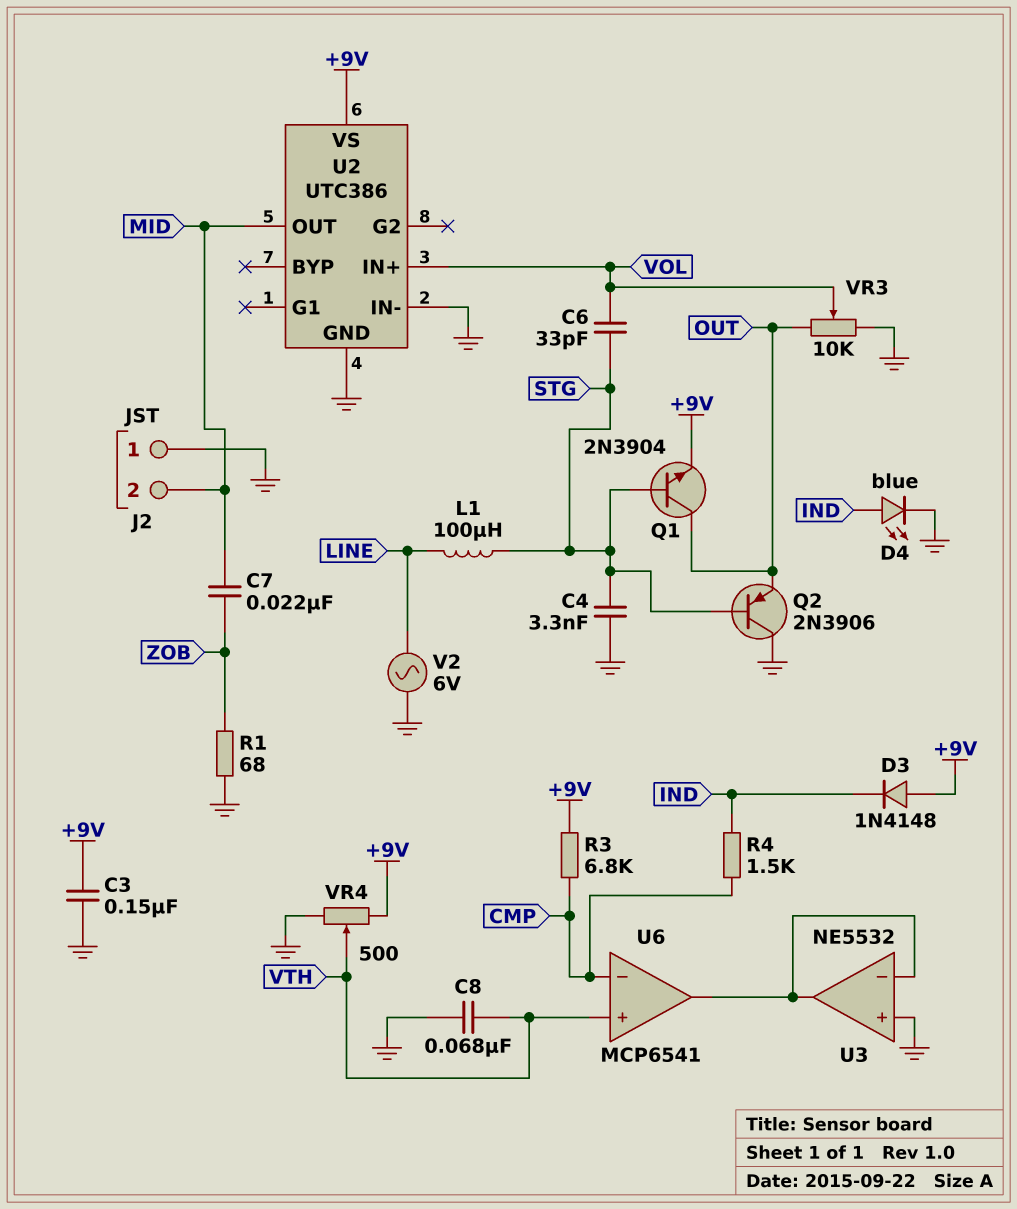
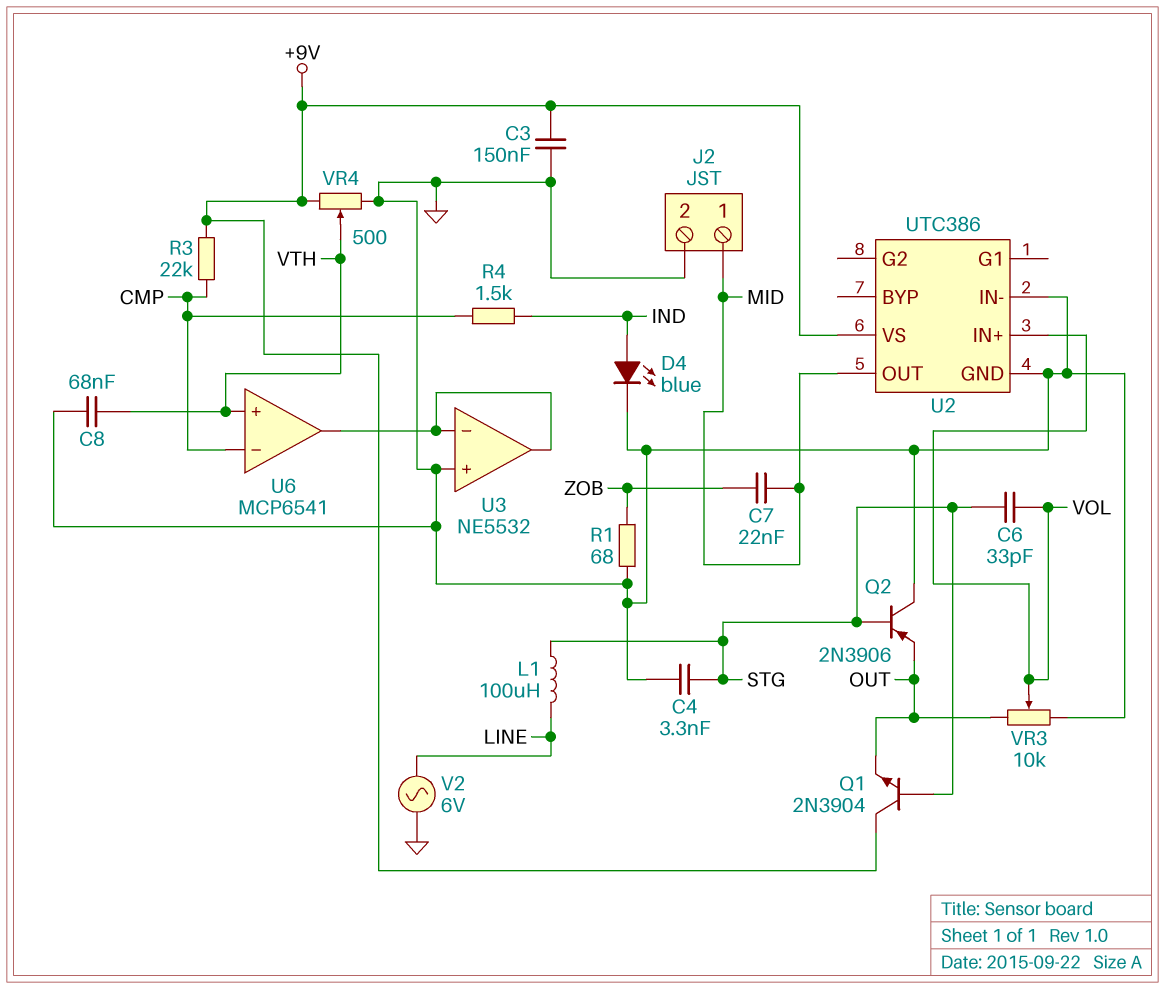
D3: diode 1N4148 (A +9V, K IND) -> none
J2 pin 1: GND -> MID
J2 pin 2: MID -> GND
Q1: NPN 2N3904 (B STG, C OUT, E +9V) -> NPN 2N3904 (B STG, C +9V, E OUT)
R3: 6.8k (+9V, CMP) -> 22k (+9V, CMP)

